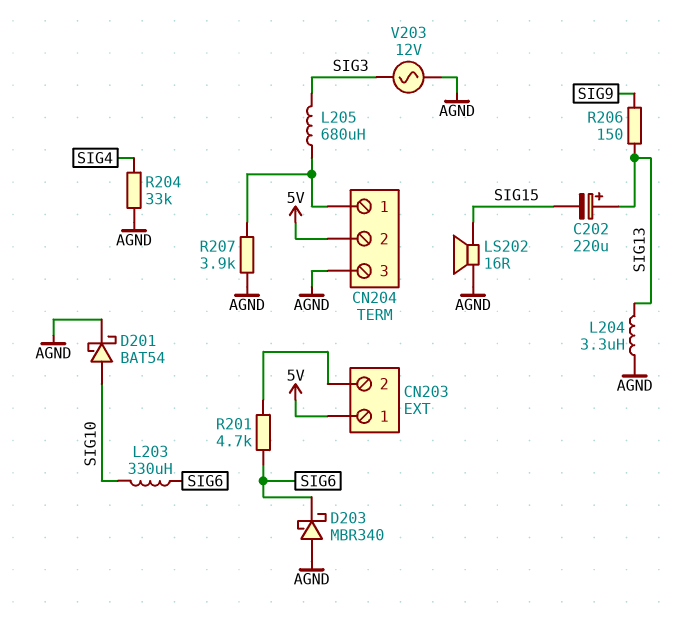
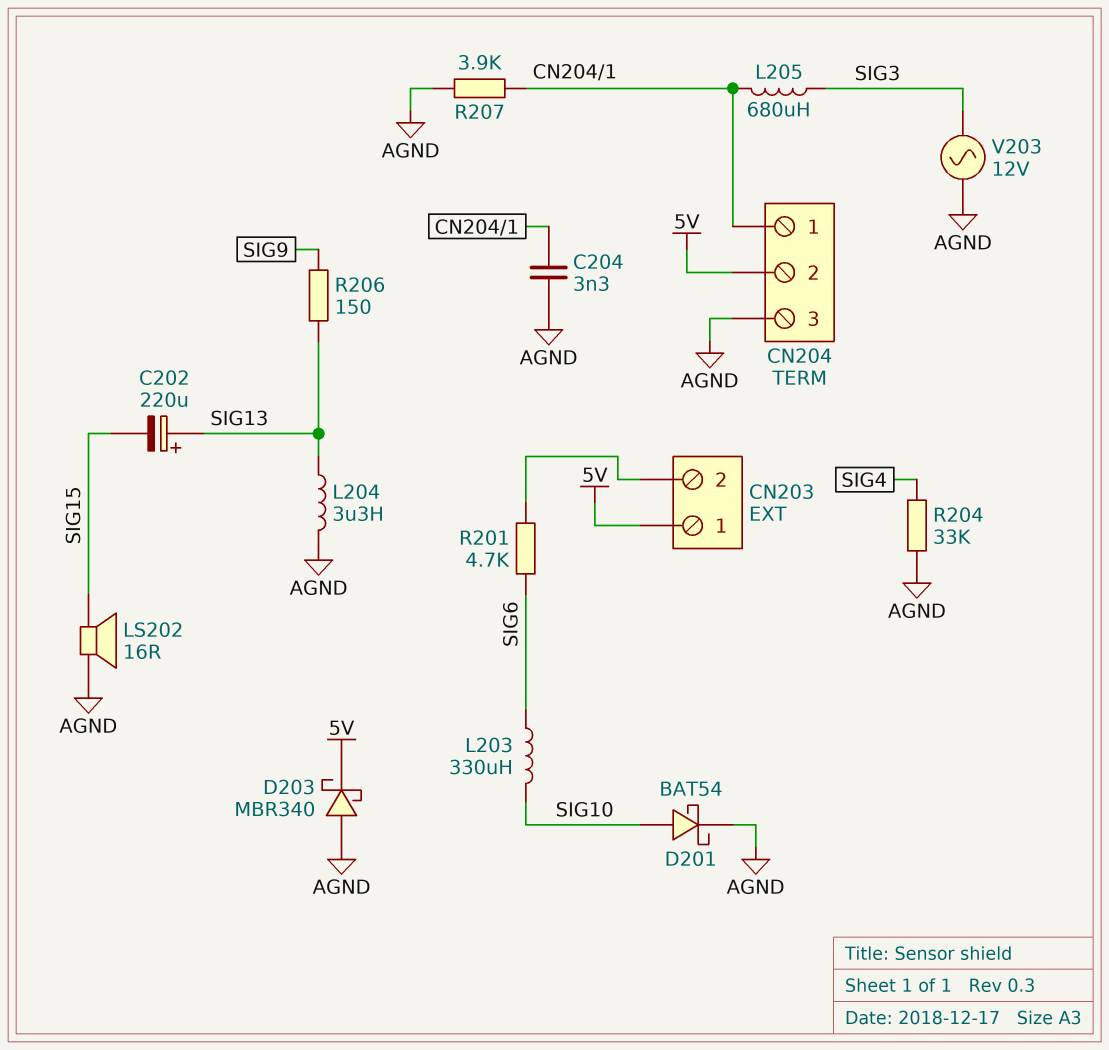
C204: none -> 3.3nF (AGND, CN204/1)
D203: schottky MBR340 (A AGND, K SIG6) -> schottky MBR340 (A AGND, K 5V)

